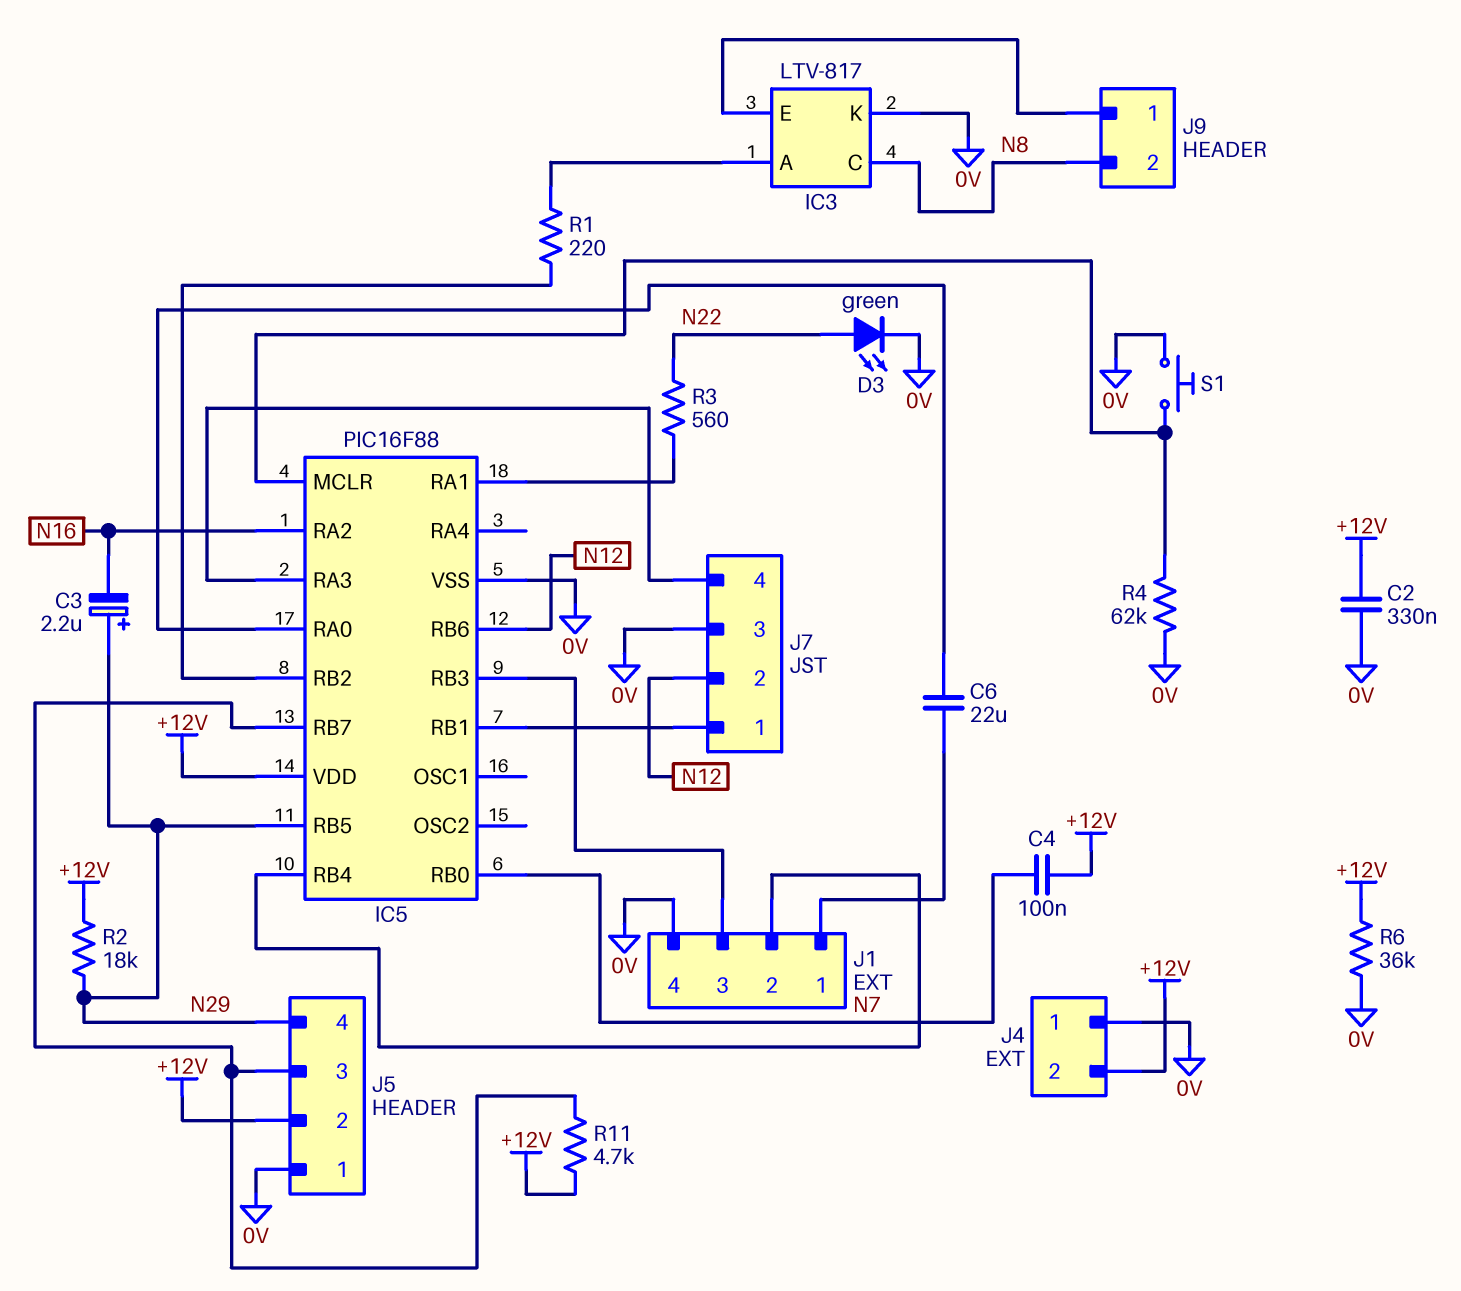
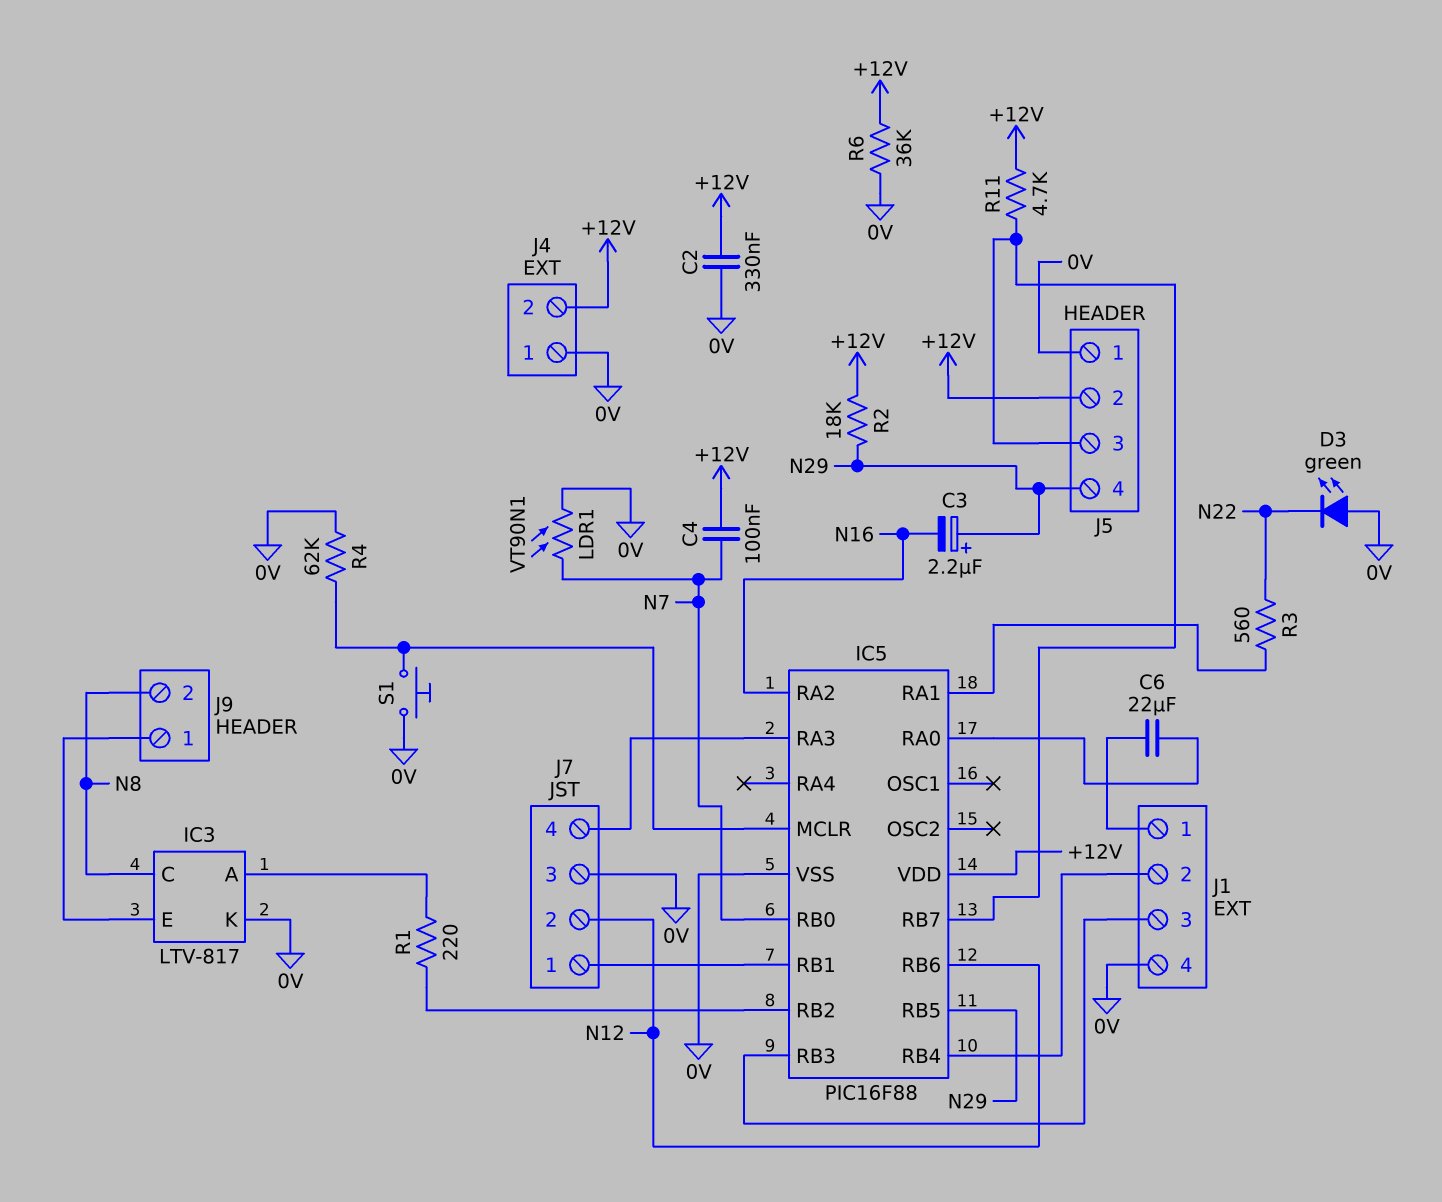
D3: LED green (A N22, K 0V) -> LED green (A 0V, K N22)
LDR1: none -> VT90N1 (0V, N7)

